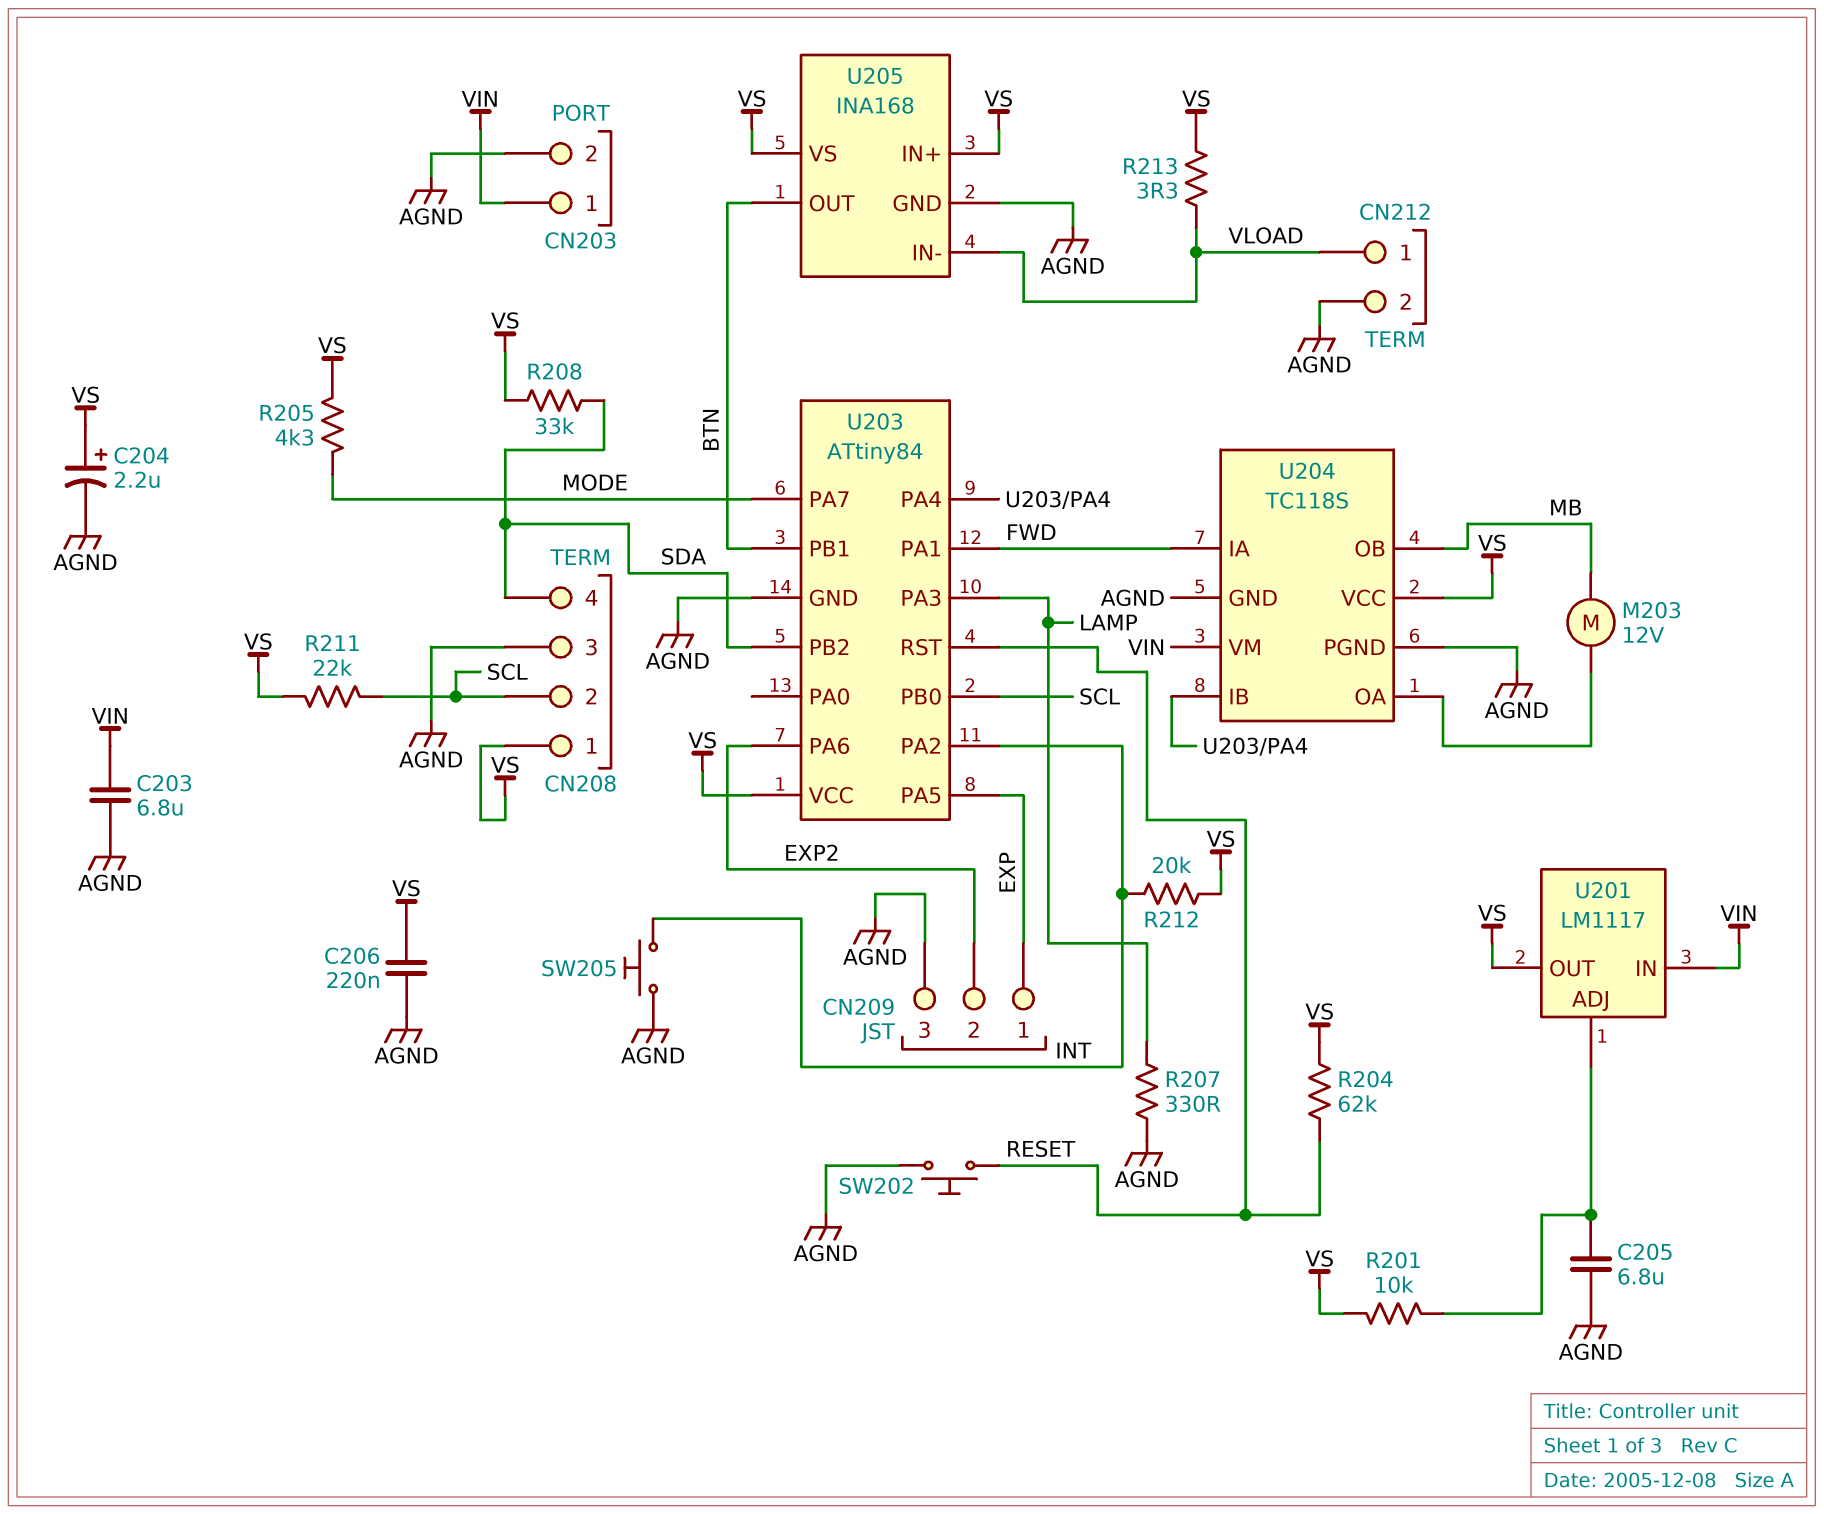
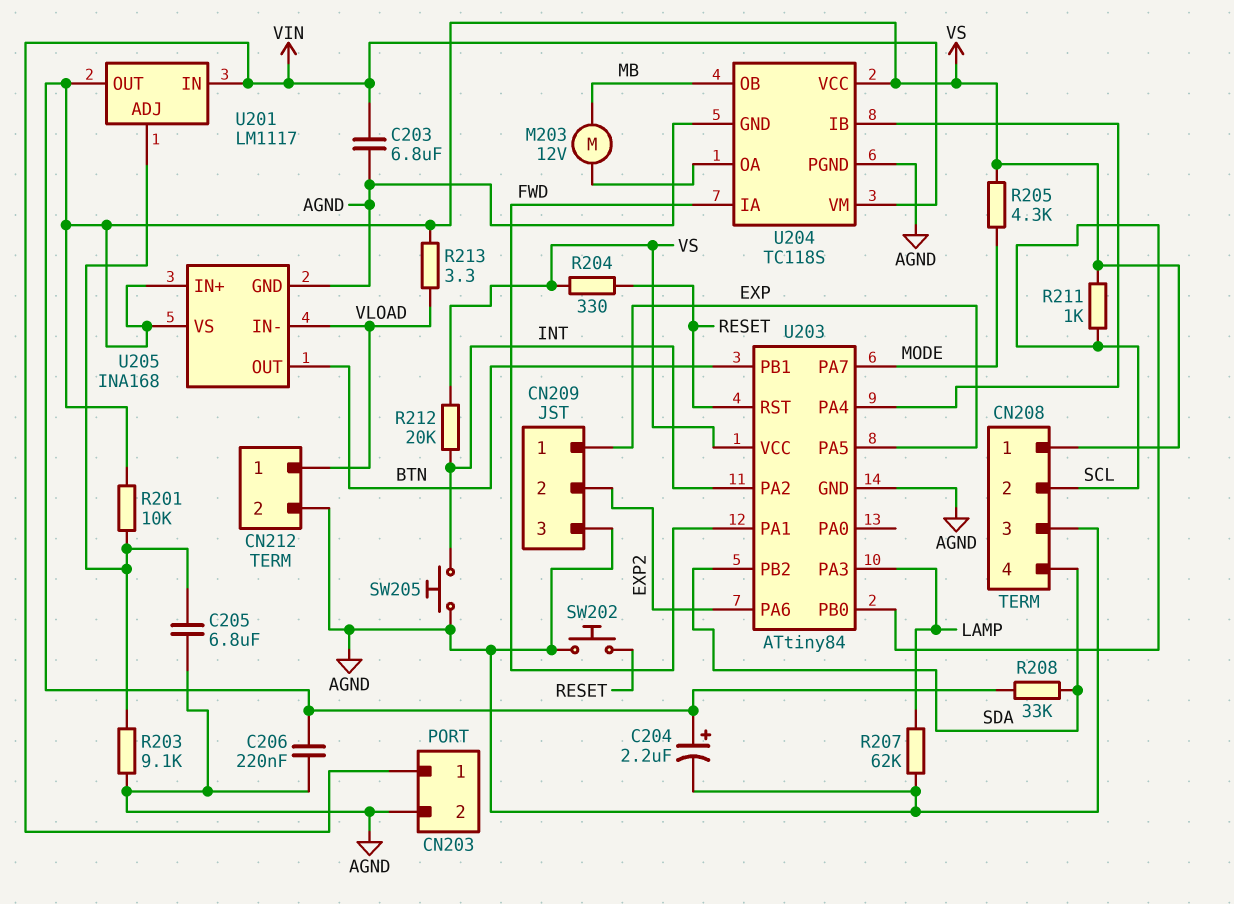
R203: none -> 9.1k (AGND, U201/ADJ)
R204: 62k (RESET, VS) -> 330 (RESET, VS)
R207: 330 (AGND, LAMP) -> 62k (AGND, LAMP)
R211: 22k (SCL, VS) -> 1k (SCL, VS)

